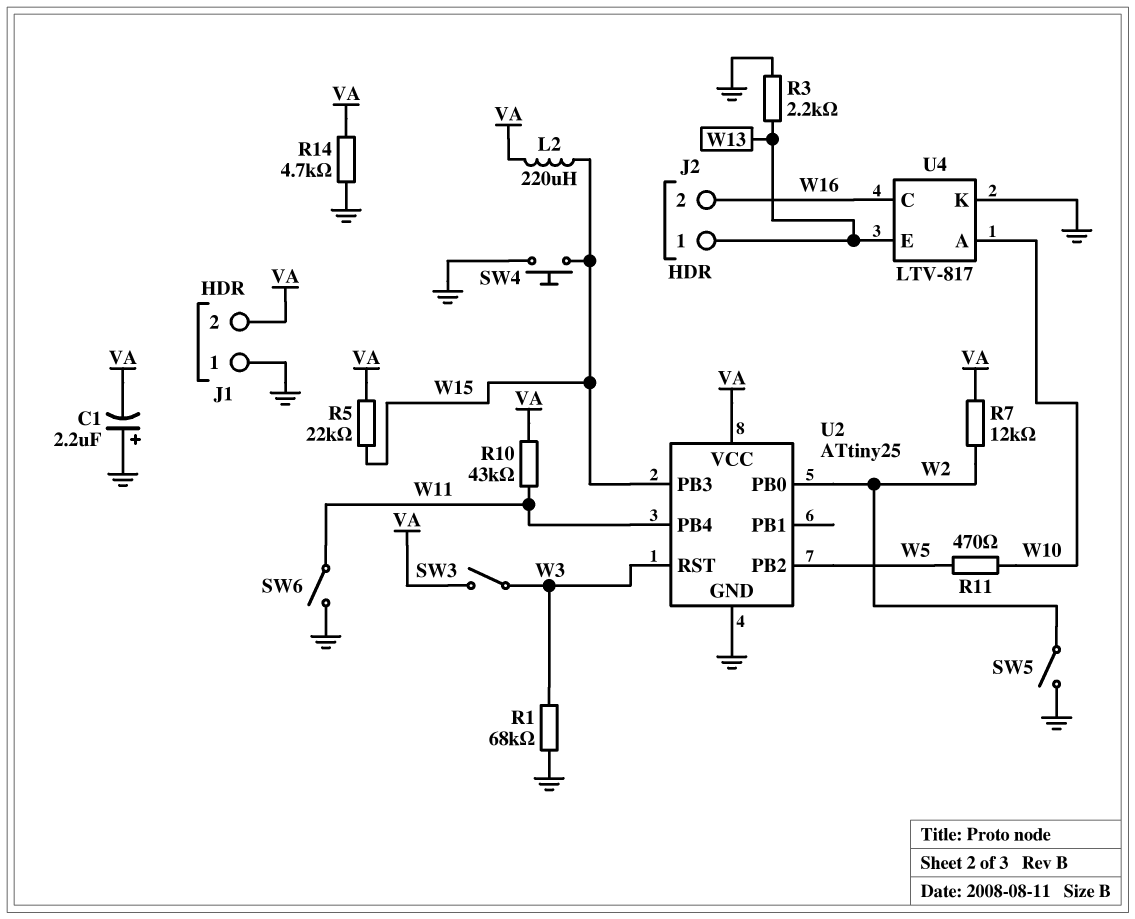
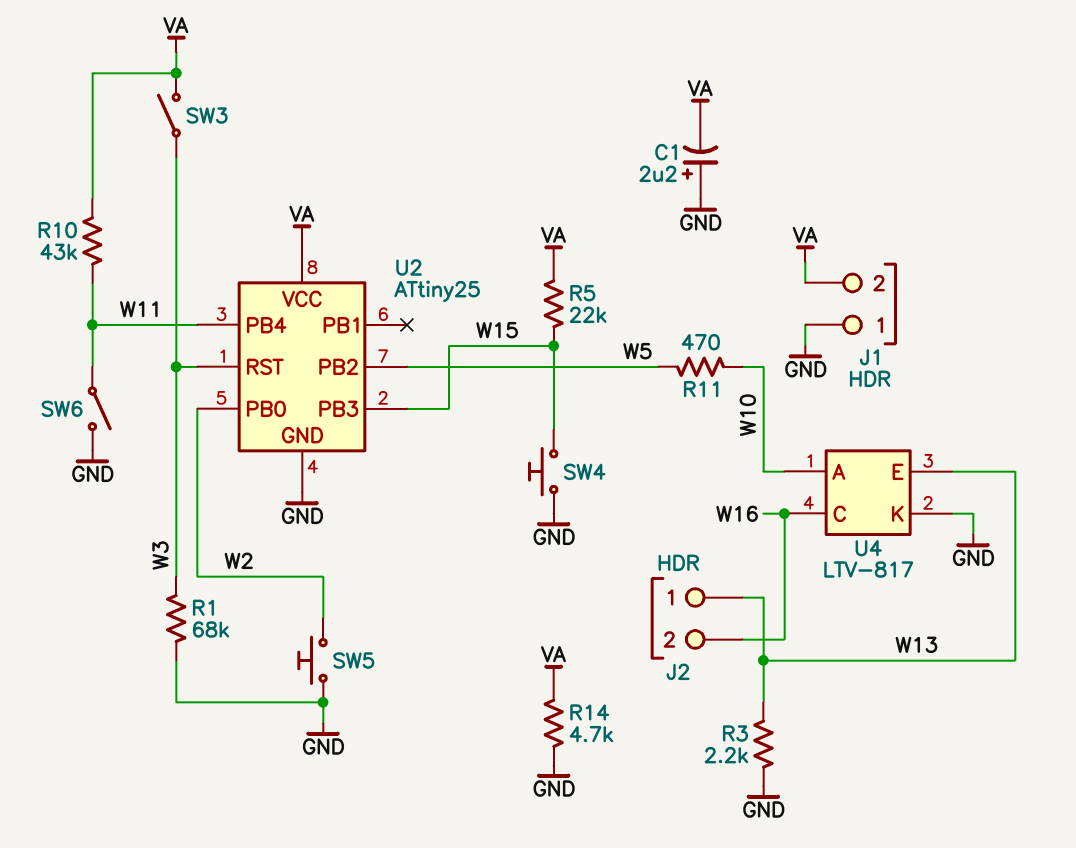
L2: 220uH (VA, W15) -> none
R7: 12k (VA, W2) -> none
SW5: switch (GND, W2) -> button (GND, W2)

